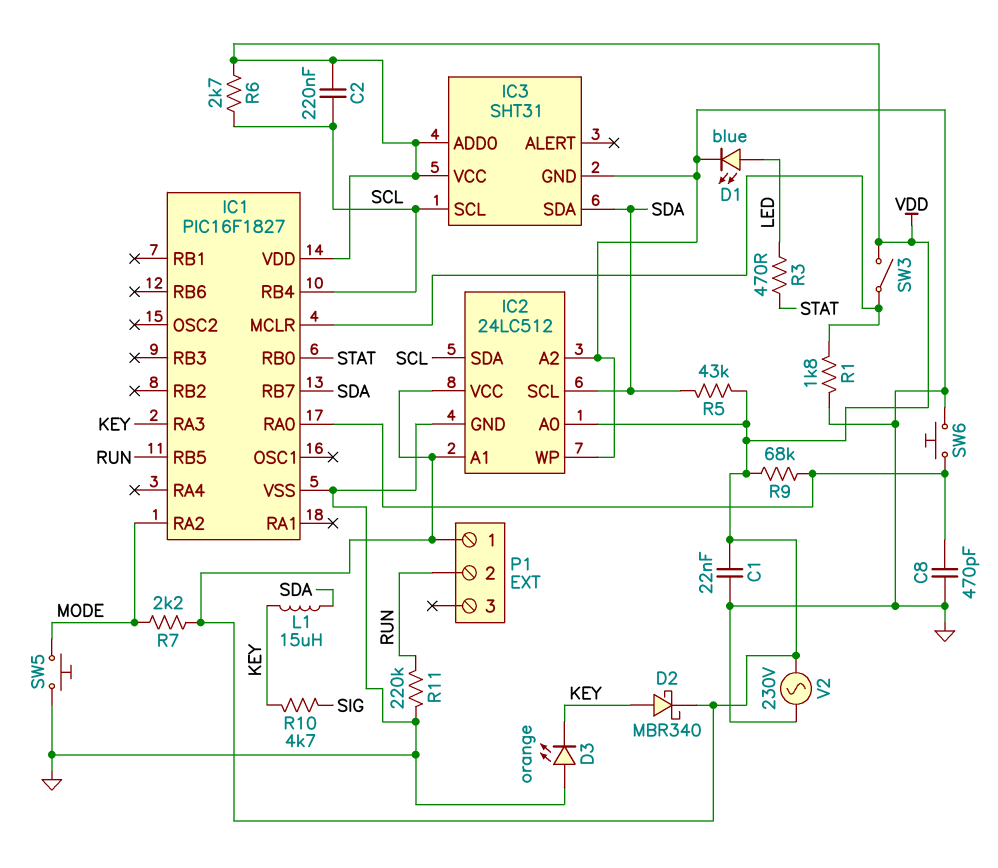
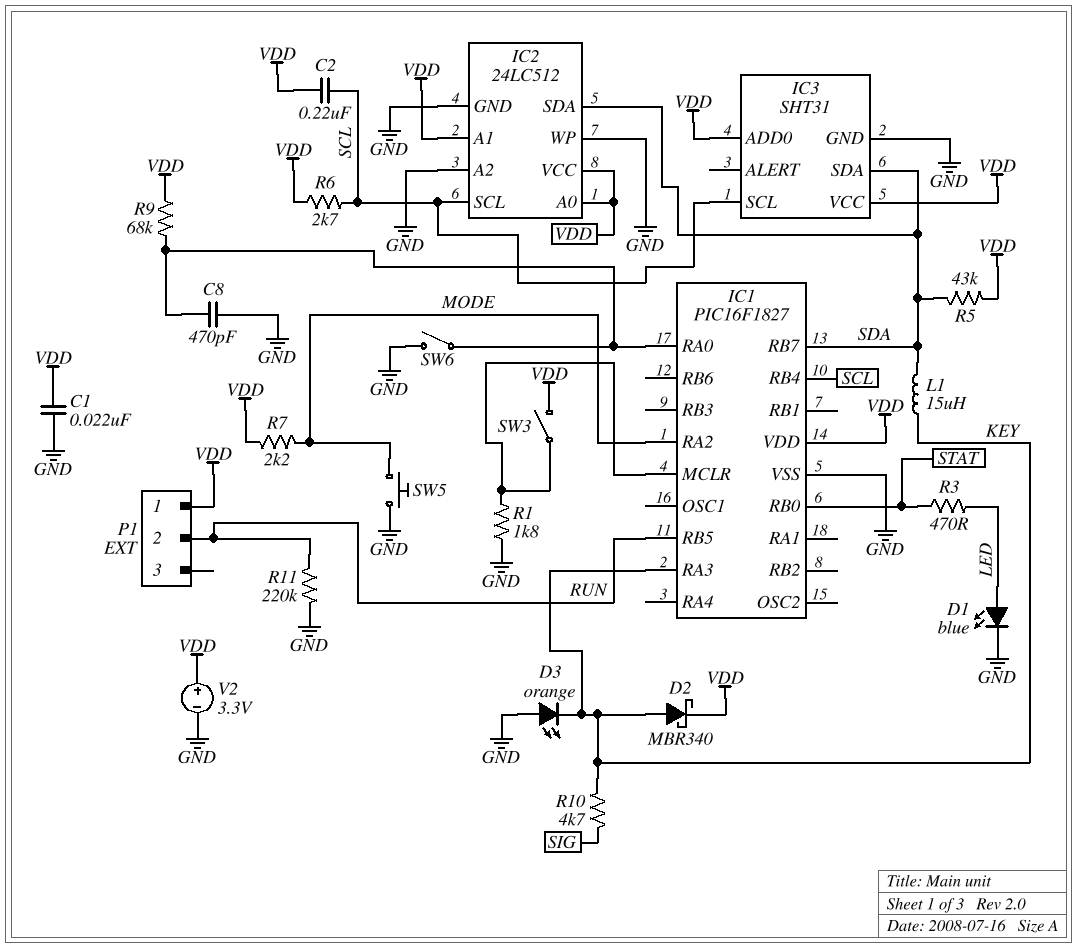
IC2 pin SCL: SDA -> SCL
IC2 pin SDA: SCL -> SDA
SW6: button (GND, IC1/RA0) -> switch (GND, IC1/RA0)
V2: AC 230V (GND, VDD) -> 3.3V (plus VDD, minus GND)

